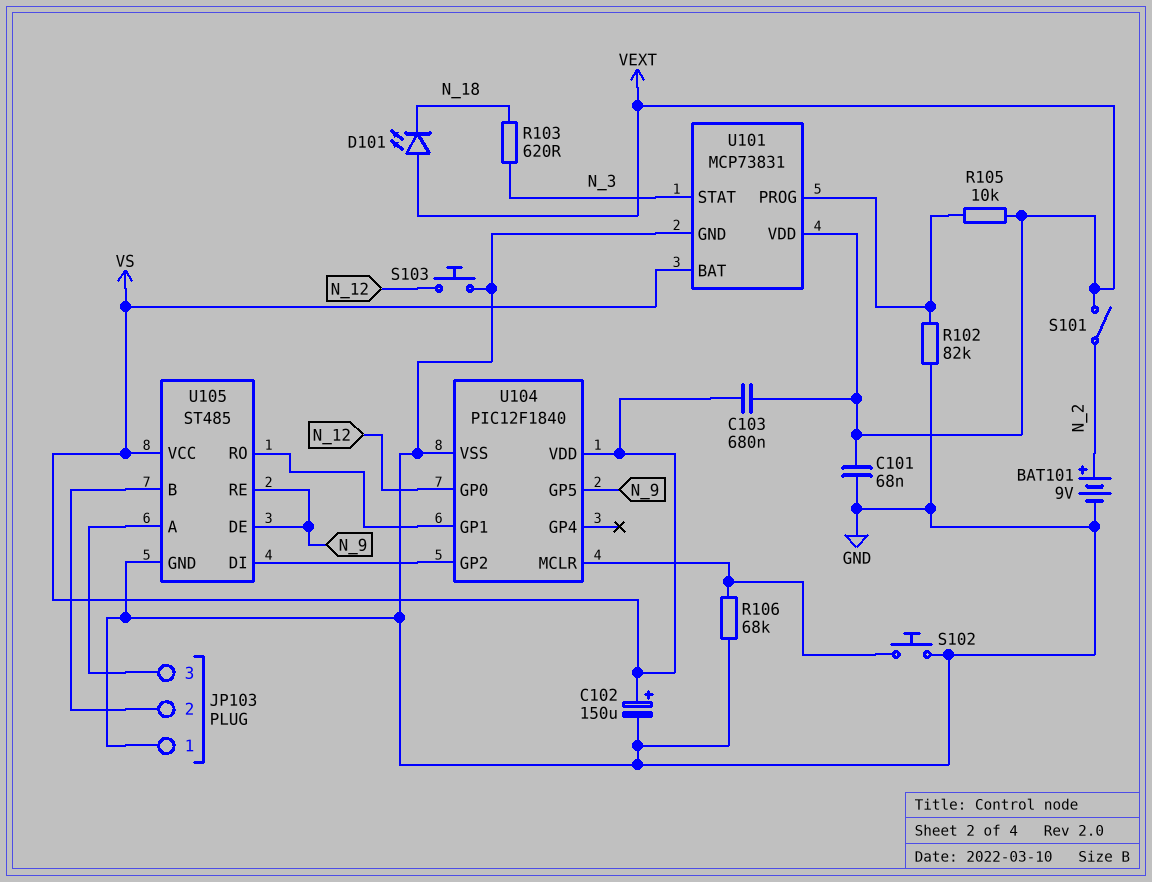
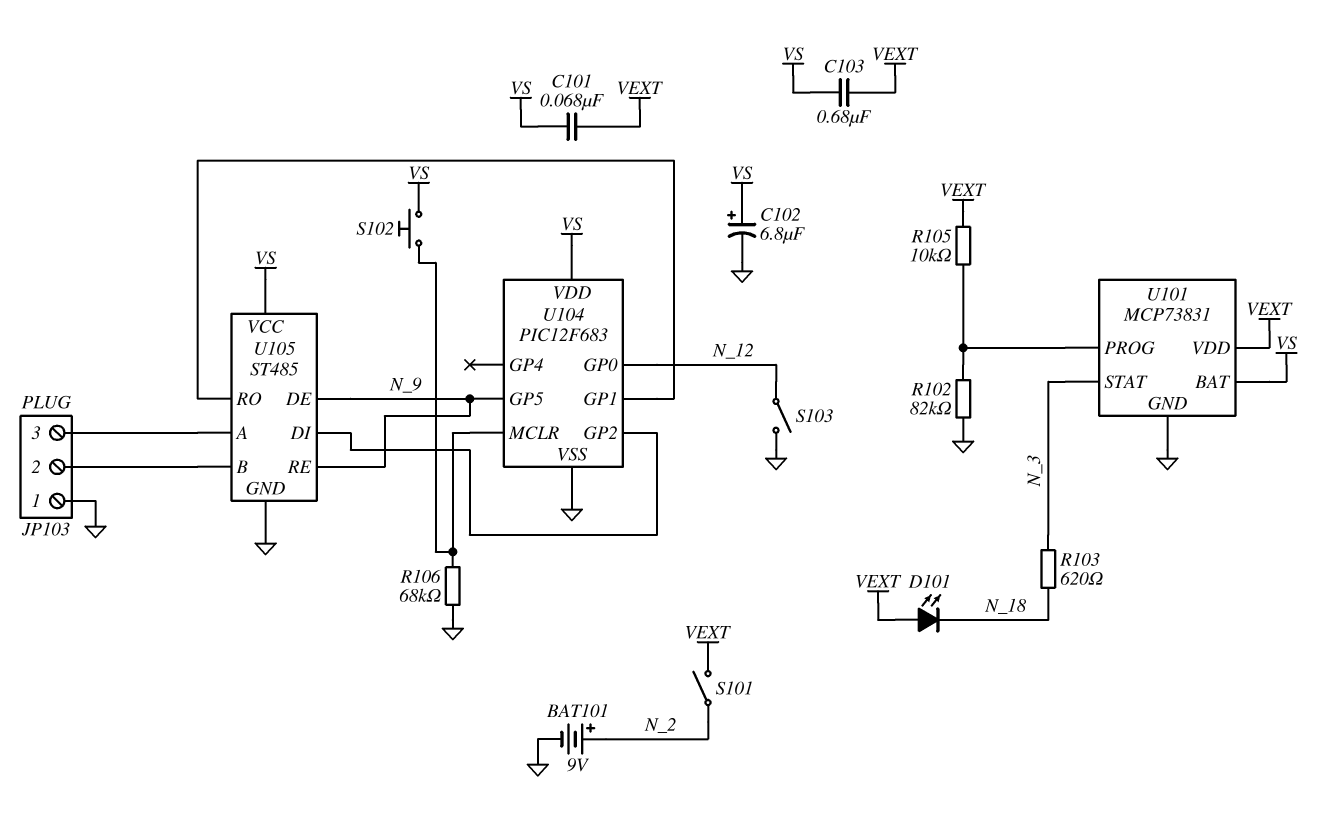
C101: 68nF (GND, VEXT) -> 68nF (VEXT, VS)
C102: 150uF (plus VS, minus GND) -> 6.8uF (plus VS, minus GND)
S102: button (GND, U104/MCLR) -> button (U104/MCLR, VS)
S103: button (GND, N_12) -> switch (GND, N_12)
U104: PIC12F1840 -> PIC12F683

